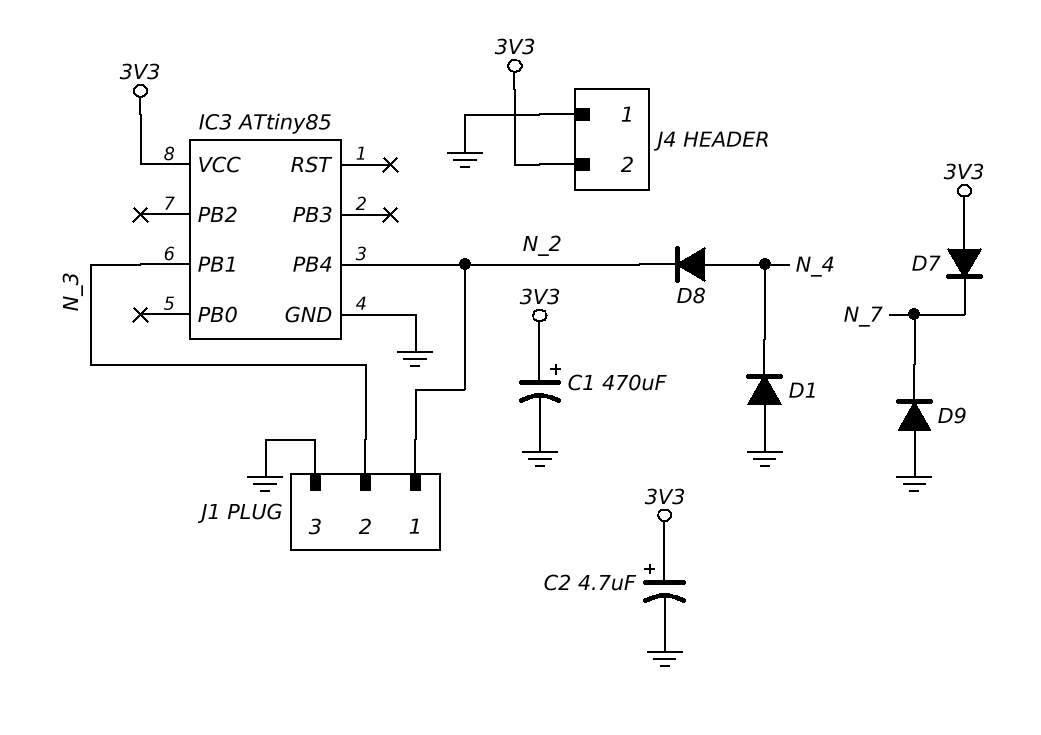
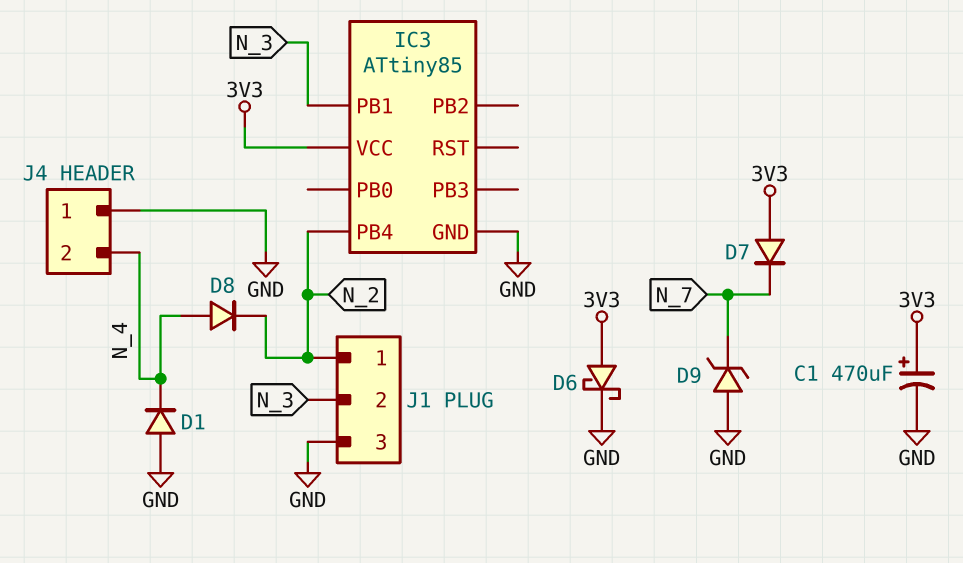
C2: 4.7uF (plus 3V3, minus GND) -> none
D6: none -> schottky (A 3V3, K GND)
D9: diode (A GND, K N_7) -> zener (A GND, K N_7)
J4 pin 2: 3V3 -> N_4

